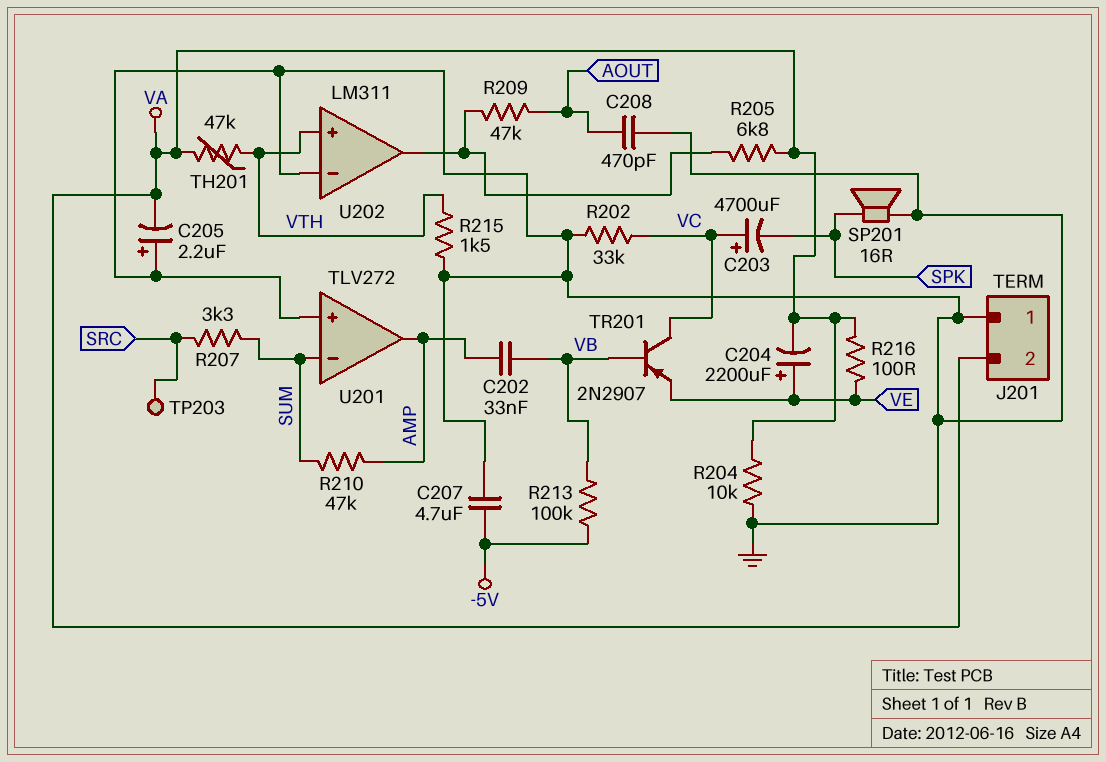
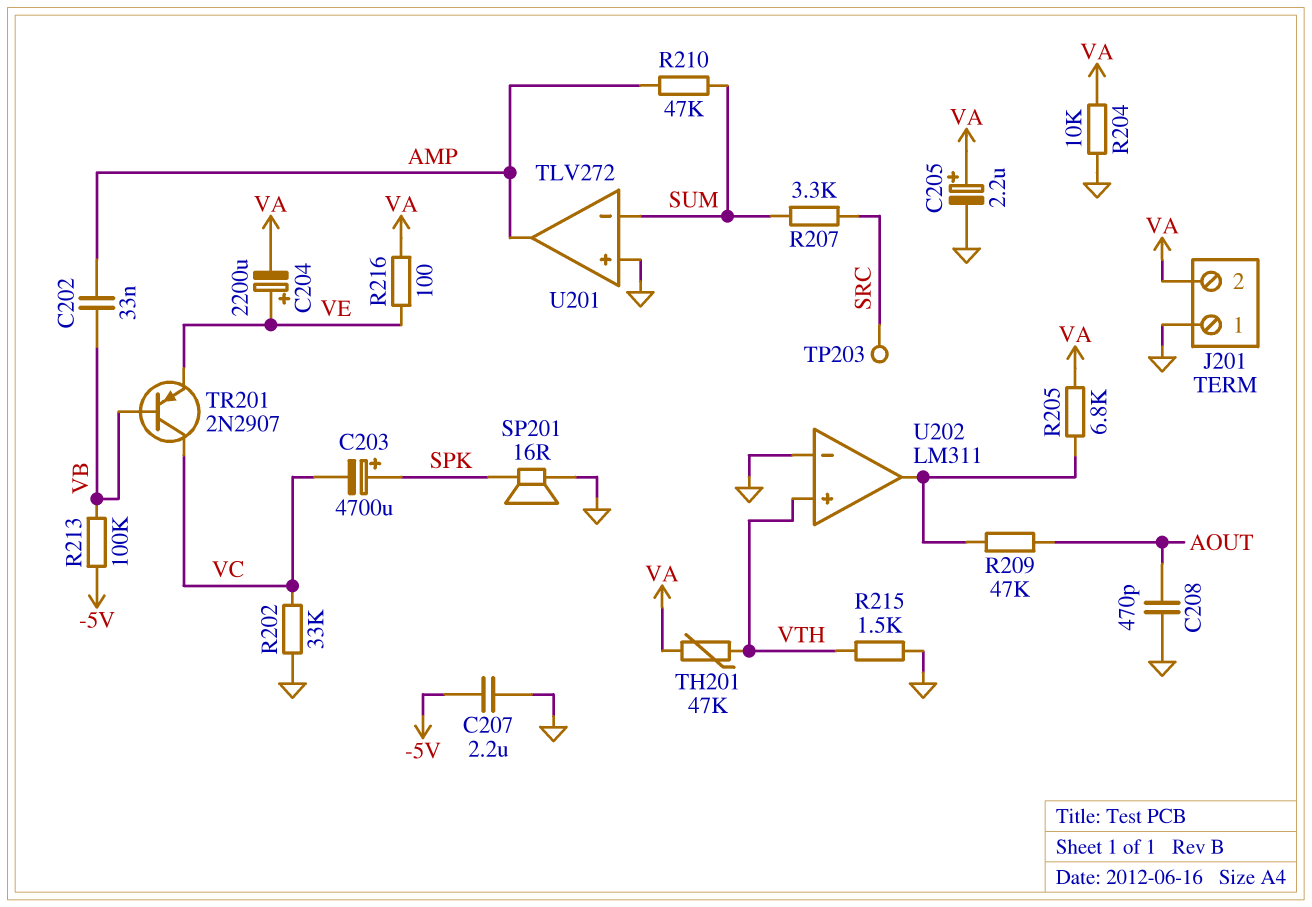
C203: 4700uF (plus VC, minus SPK) -> 4700uF (plus SPK, minus VC)
C205: 2.2uF (plus GND, minus VA) -> 2.2uF (plus VA, minus GND)
C207: 4.7uF (-5V, GND) -> 2.2uF (-5V, GND)

